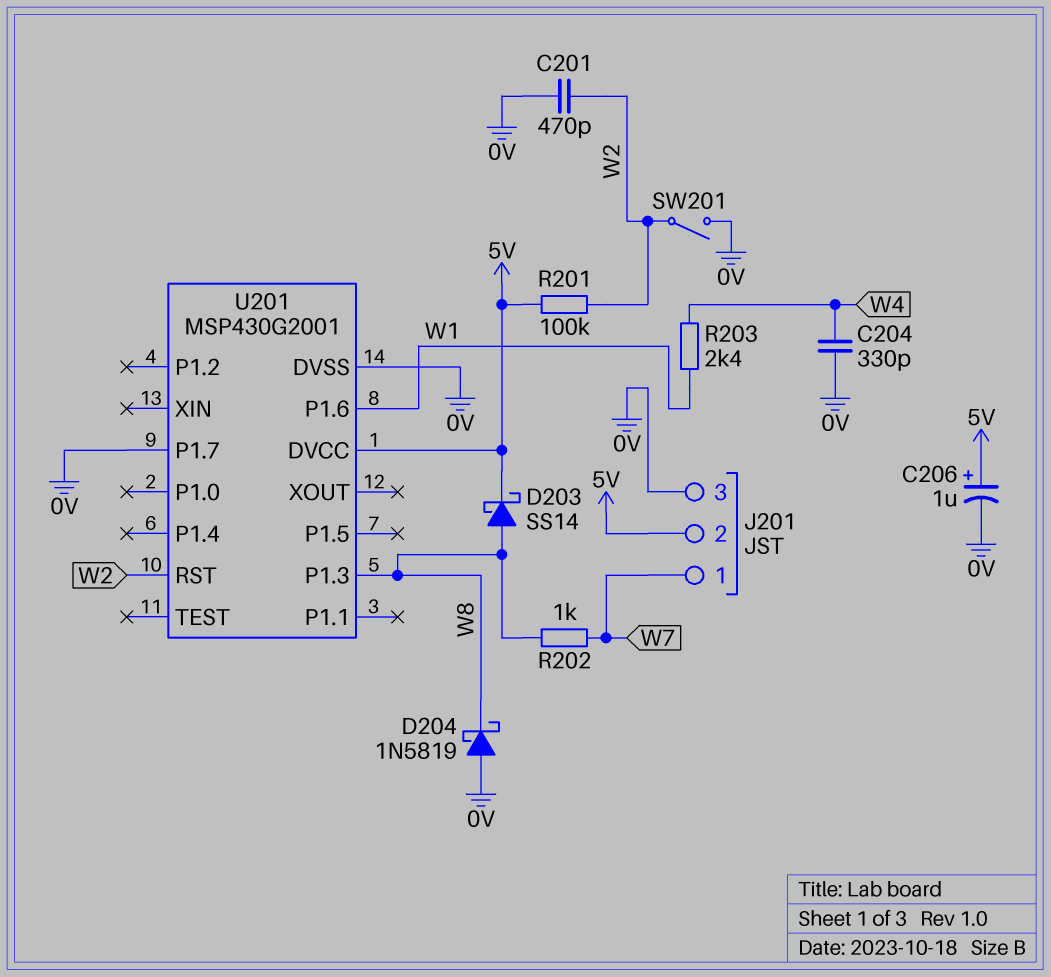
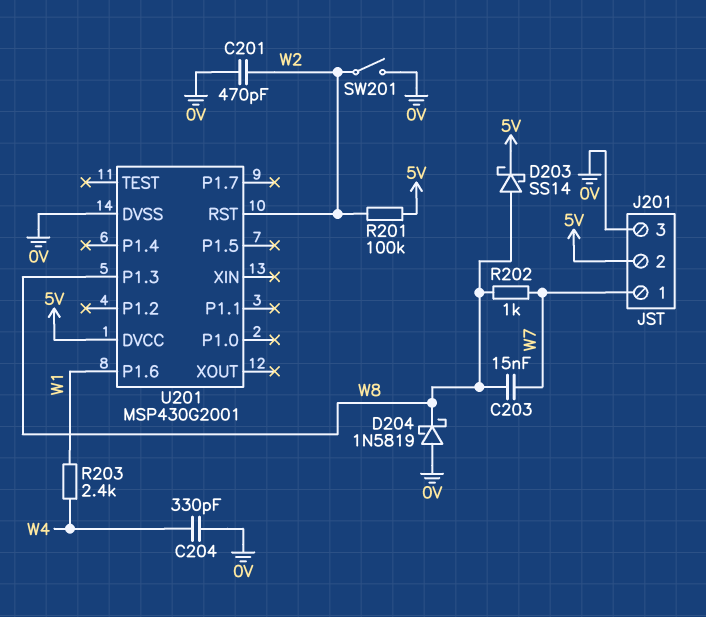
C203: none -> 15nF (W7, W8)
C206: 1uF (plus 5V, minus 0V) -> none
U201 pin P1.7: 0V -> none

